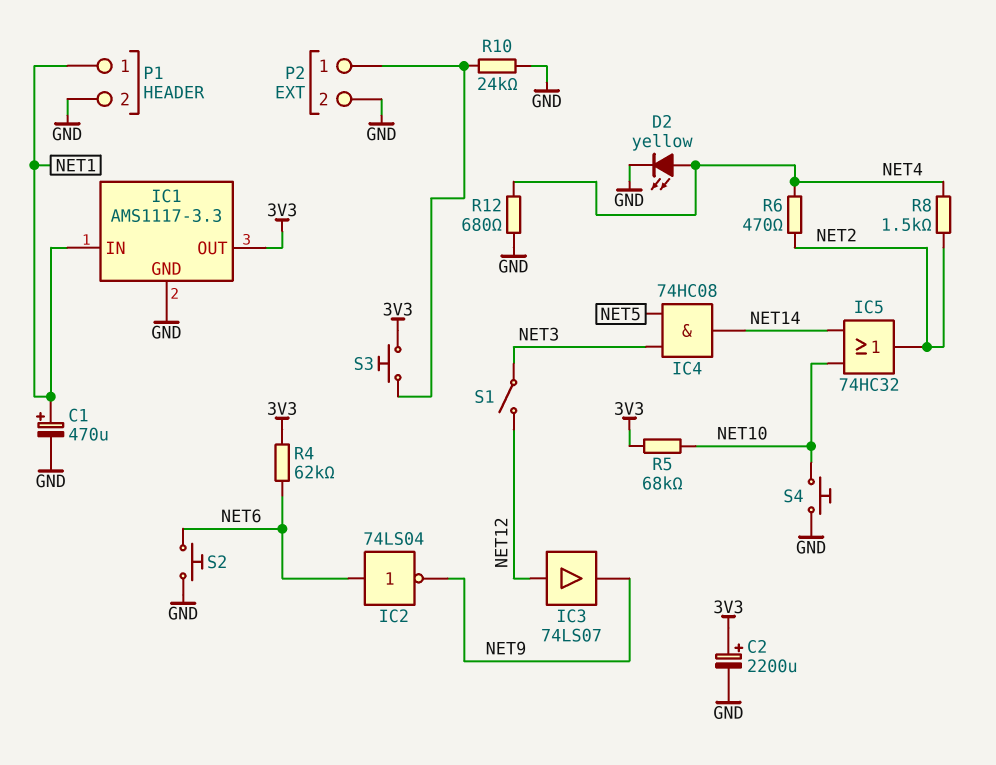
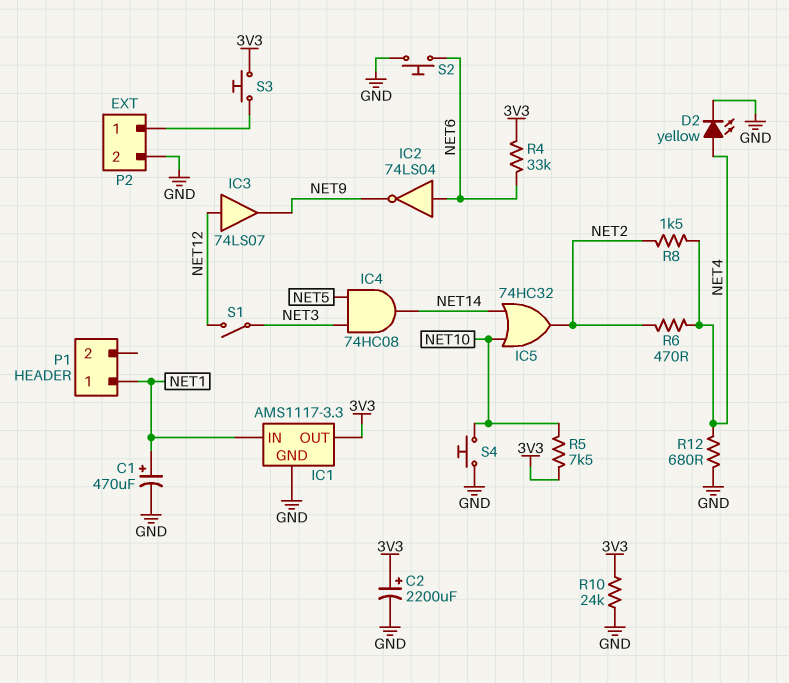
P1 pin 2: GND -> none
R4: 62k (3V3, NET6) -> 33k (3V3, NET6)
R5: 68k (3V3, NET10) -> 7.5k (3V3, NET10)
R10: 24k (GND, P2/1) -> 24k (3V3, GND)

